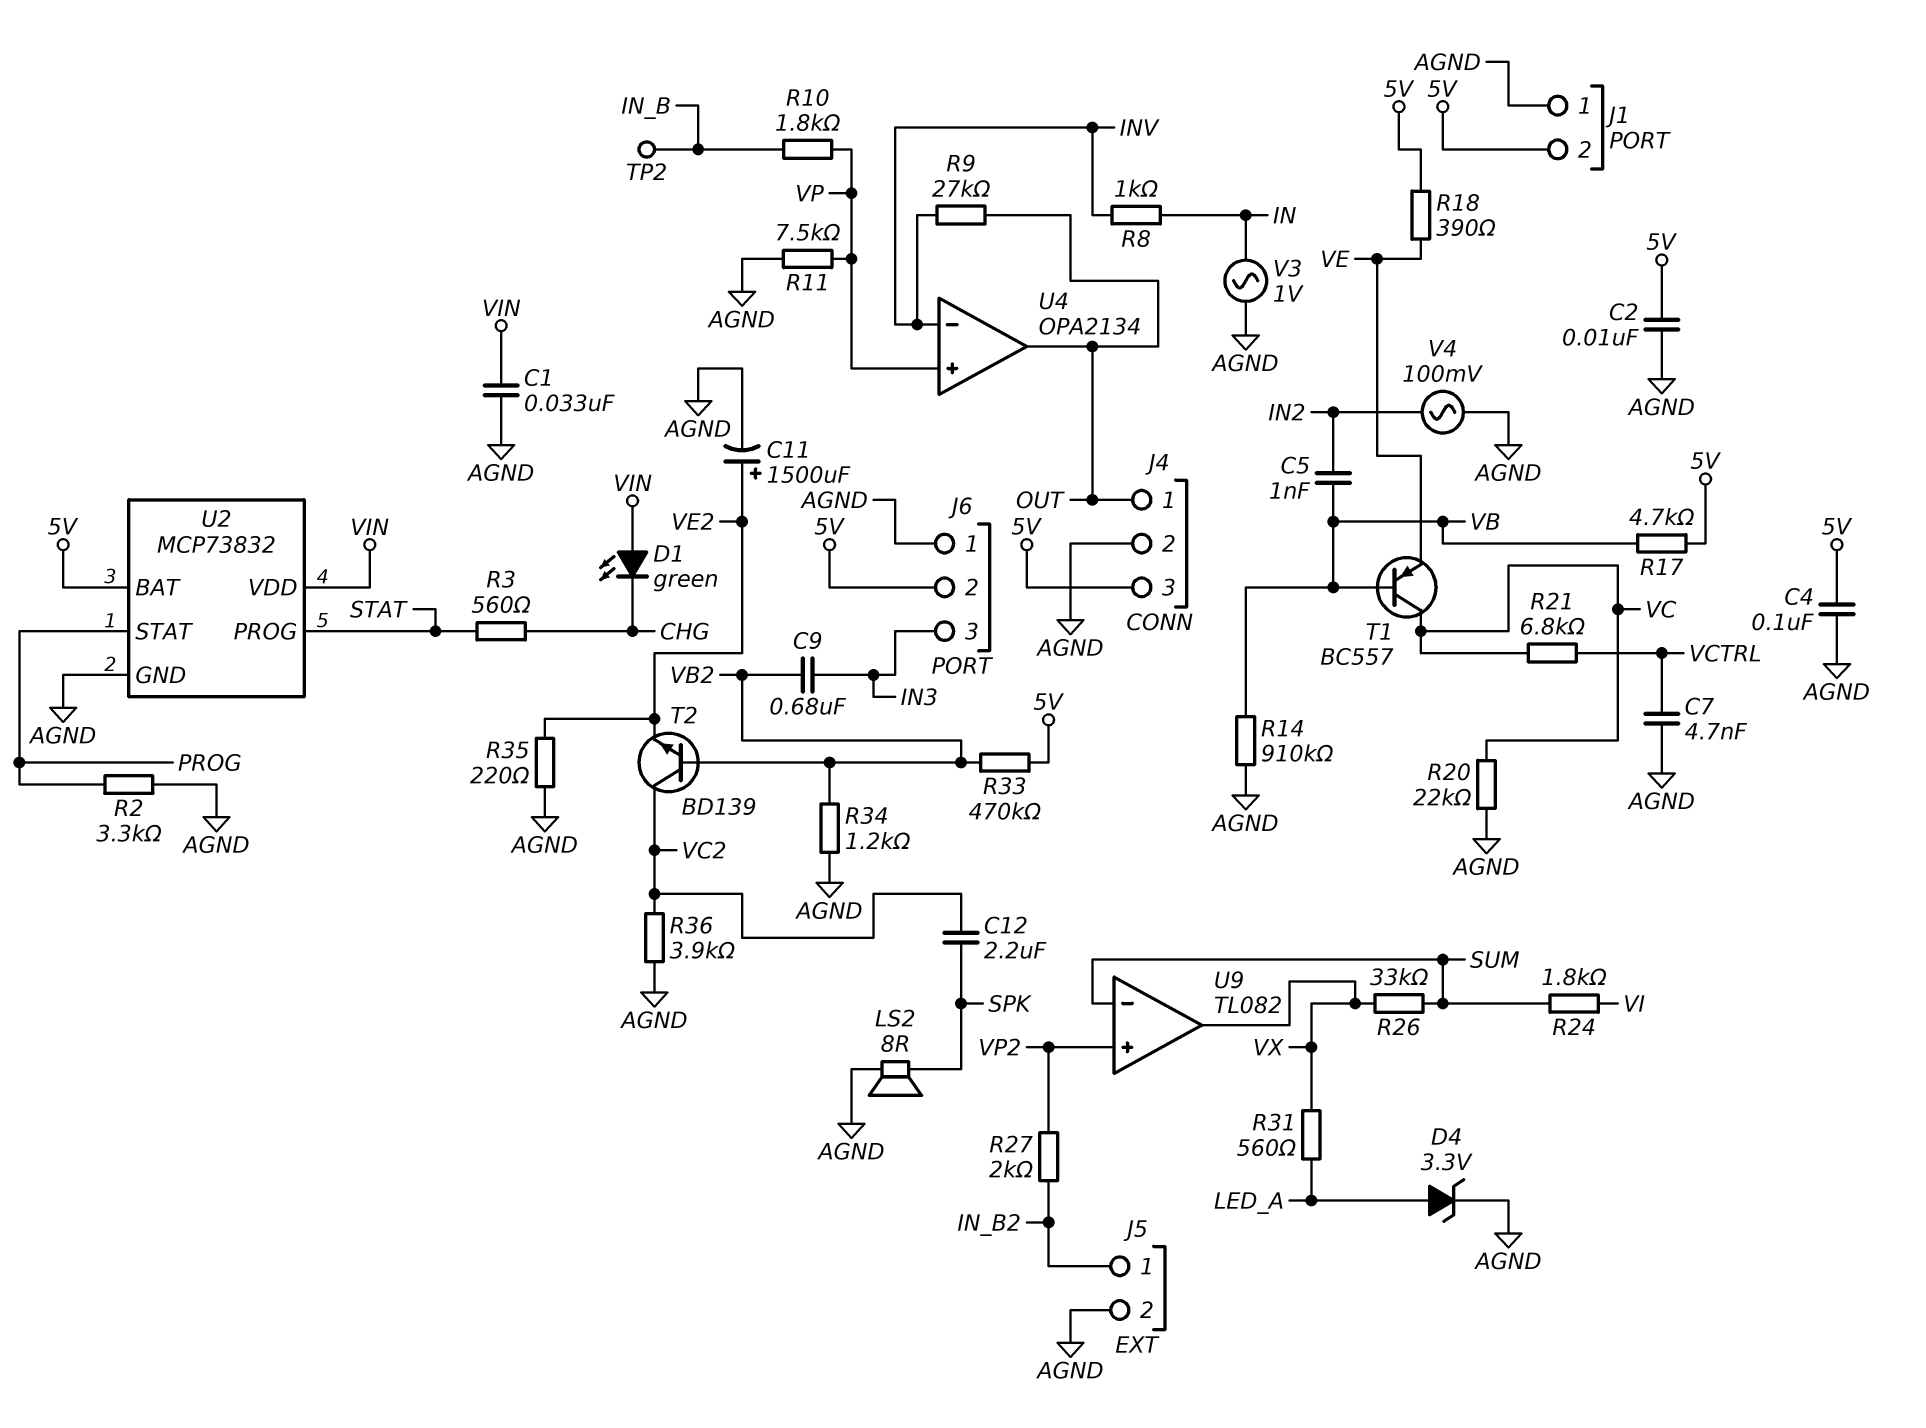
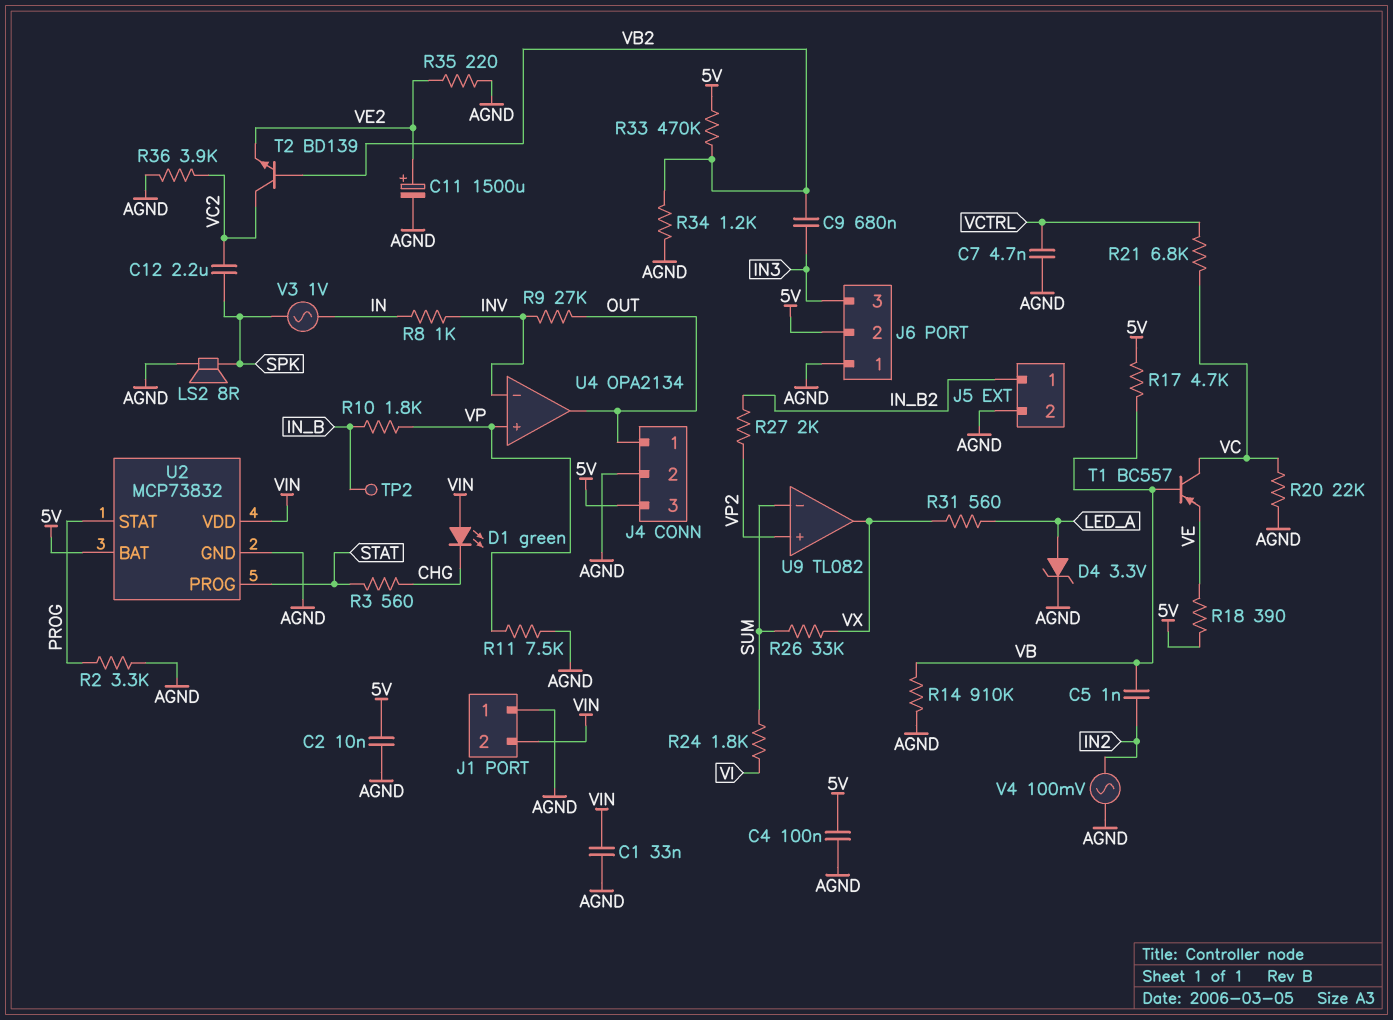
J1 pin 2: 5V -> VIN
V3: AC 1V (AGND, IN) -> AC 1V (IN, SPK)

